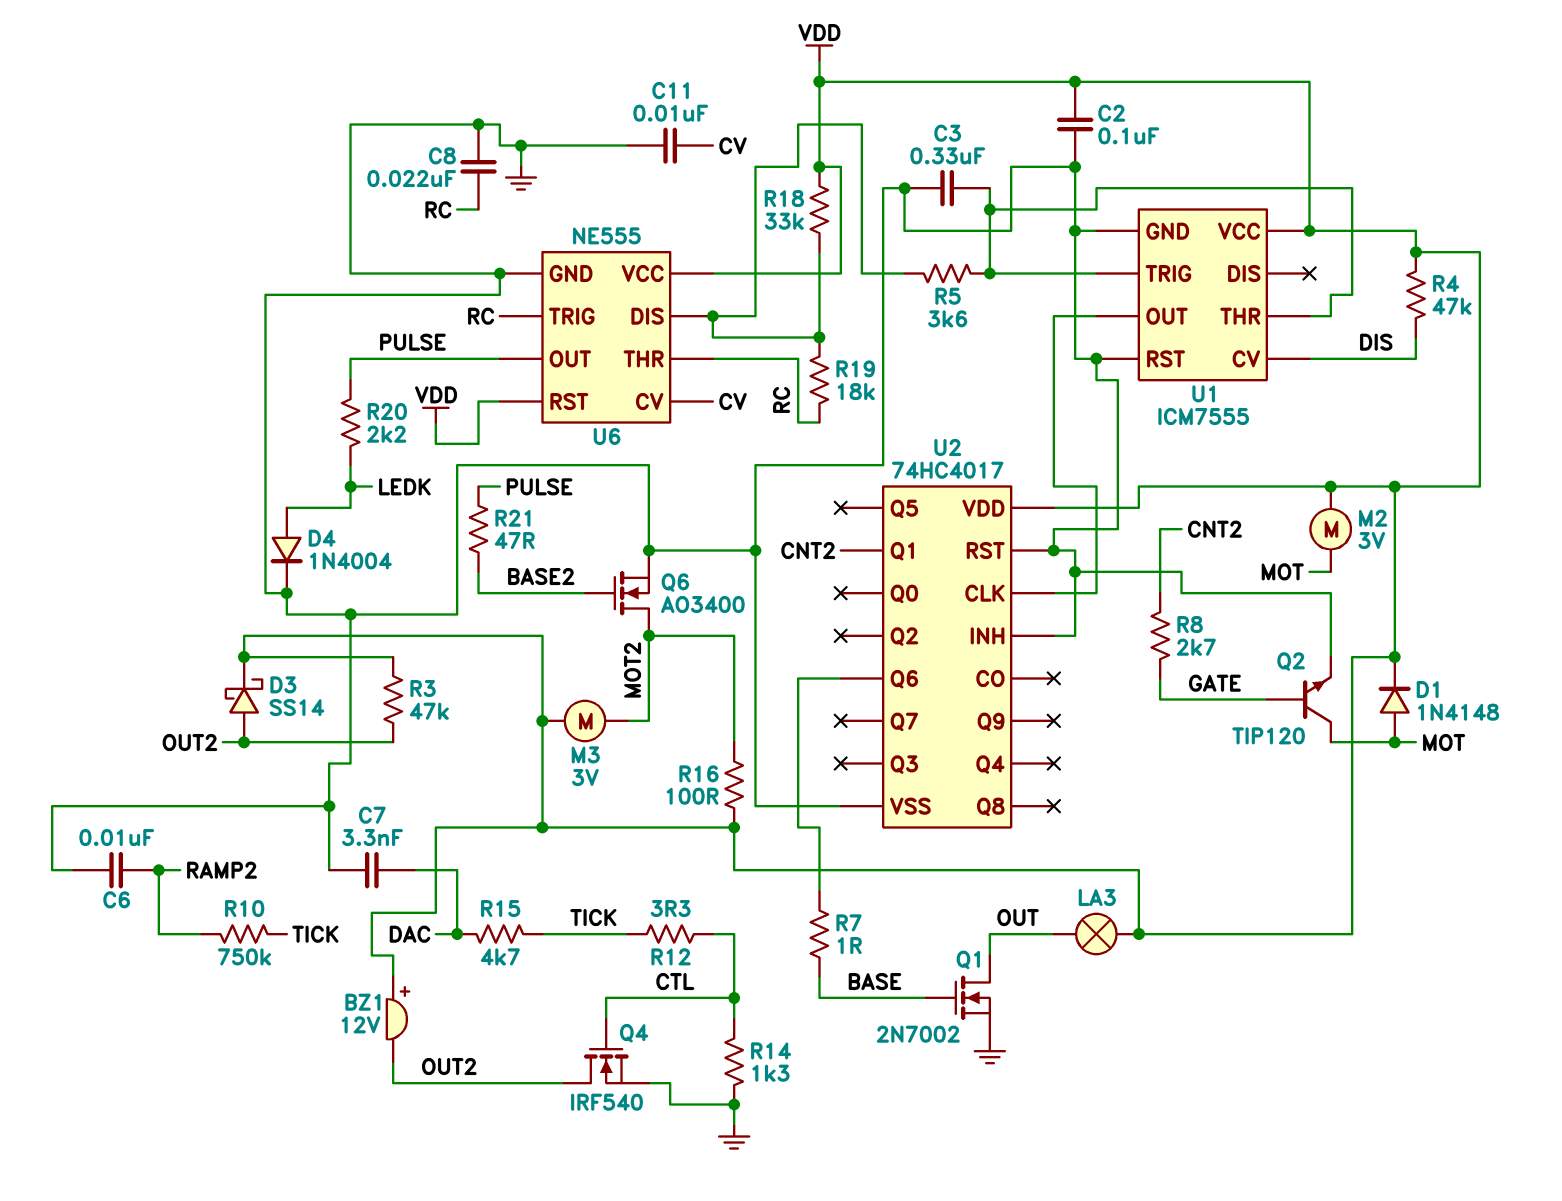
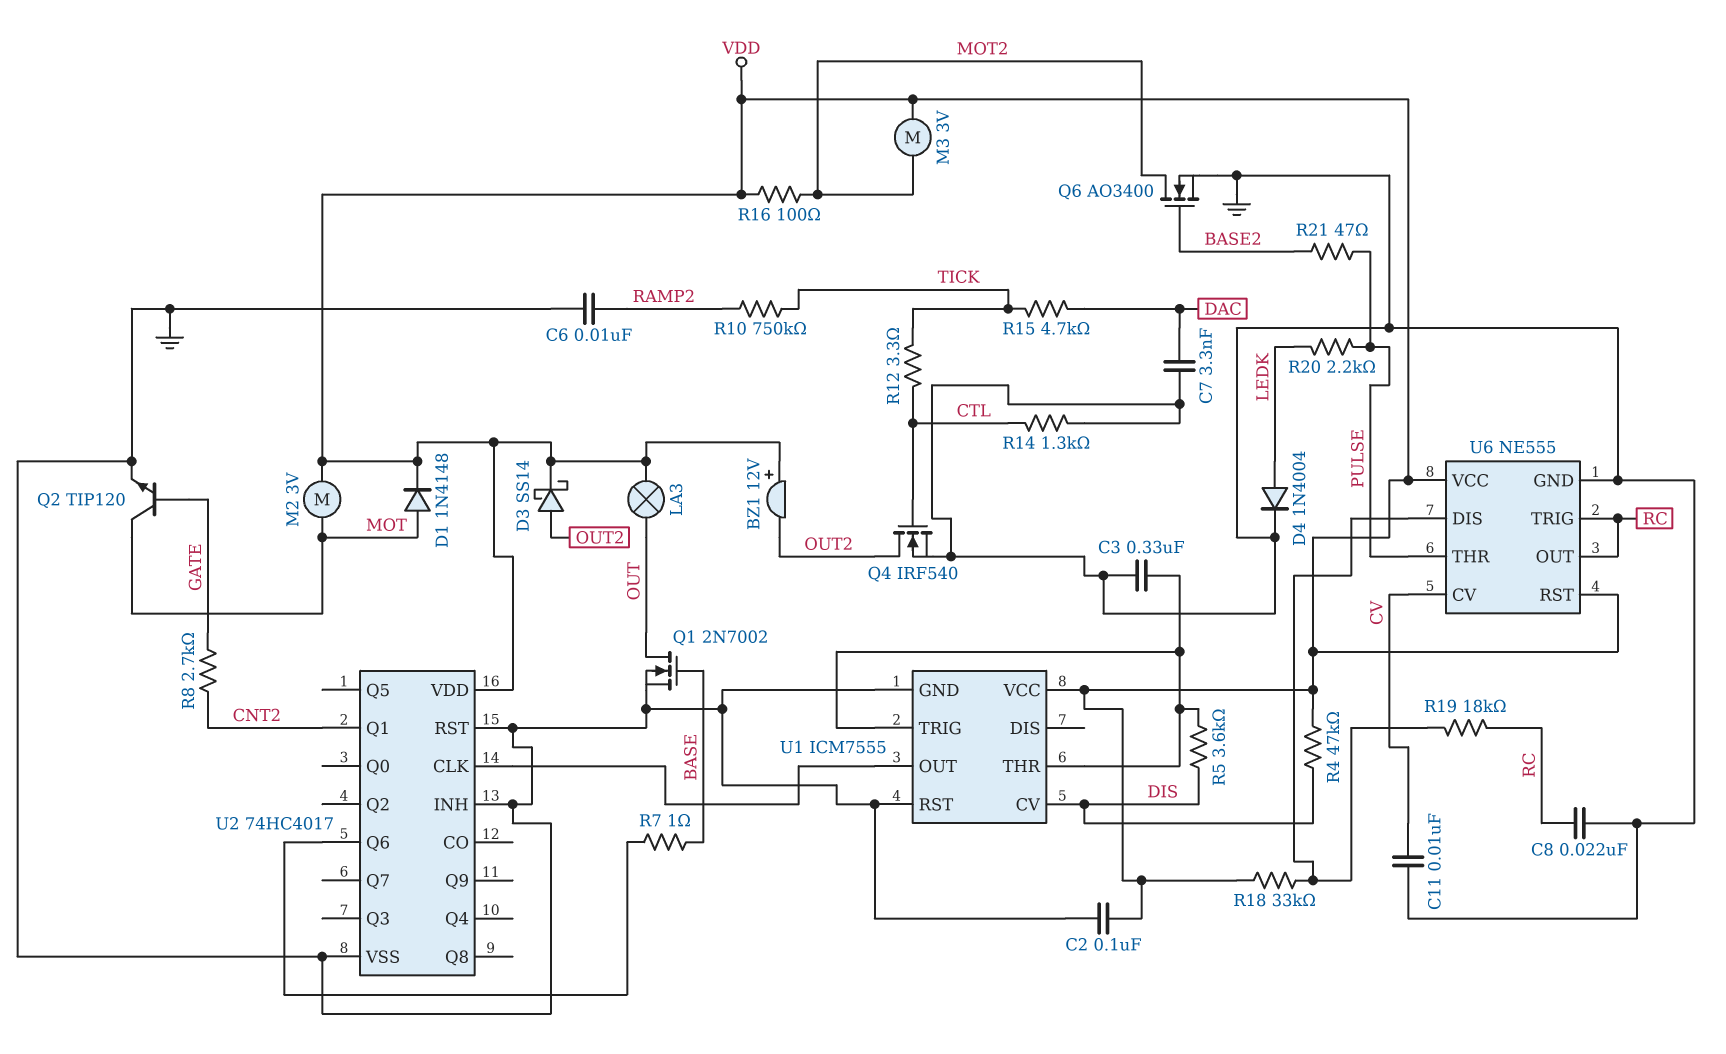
R3: 47k (OUT2, VDD) -> none
R5: 3.6k (U1/THR, U6/DIS) -> 3.6k (DIS, U1/THR)
U6 pin OUT: PULSE -> RC
U6 pin THR: RC -> PULSE

